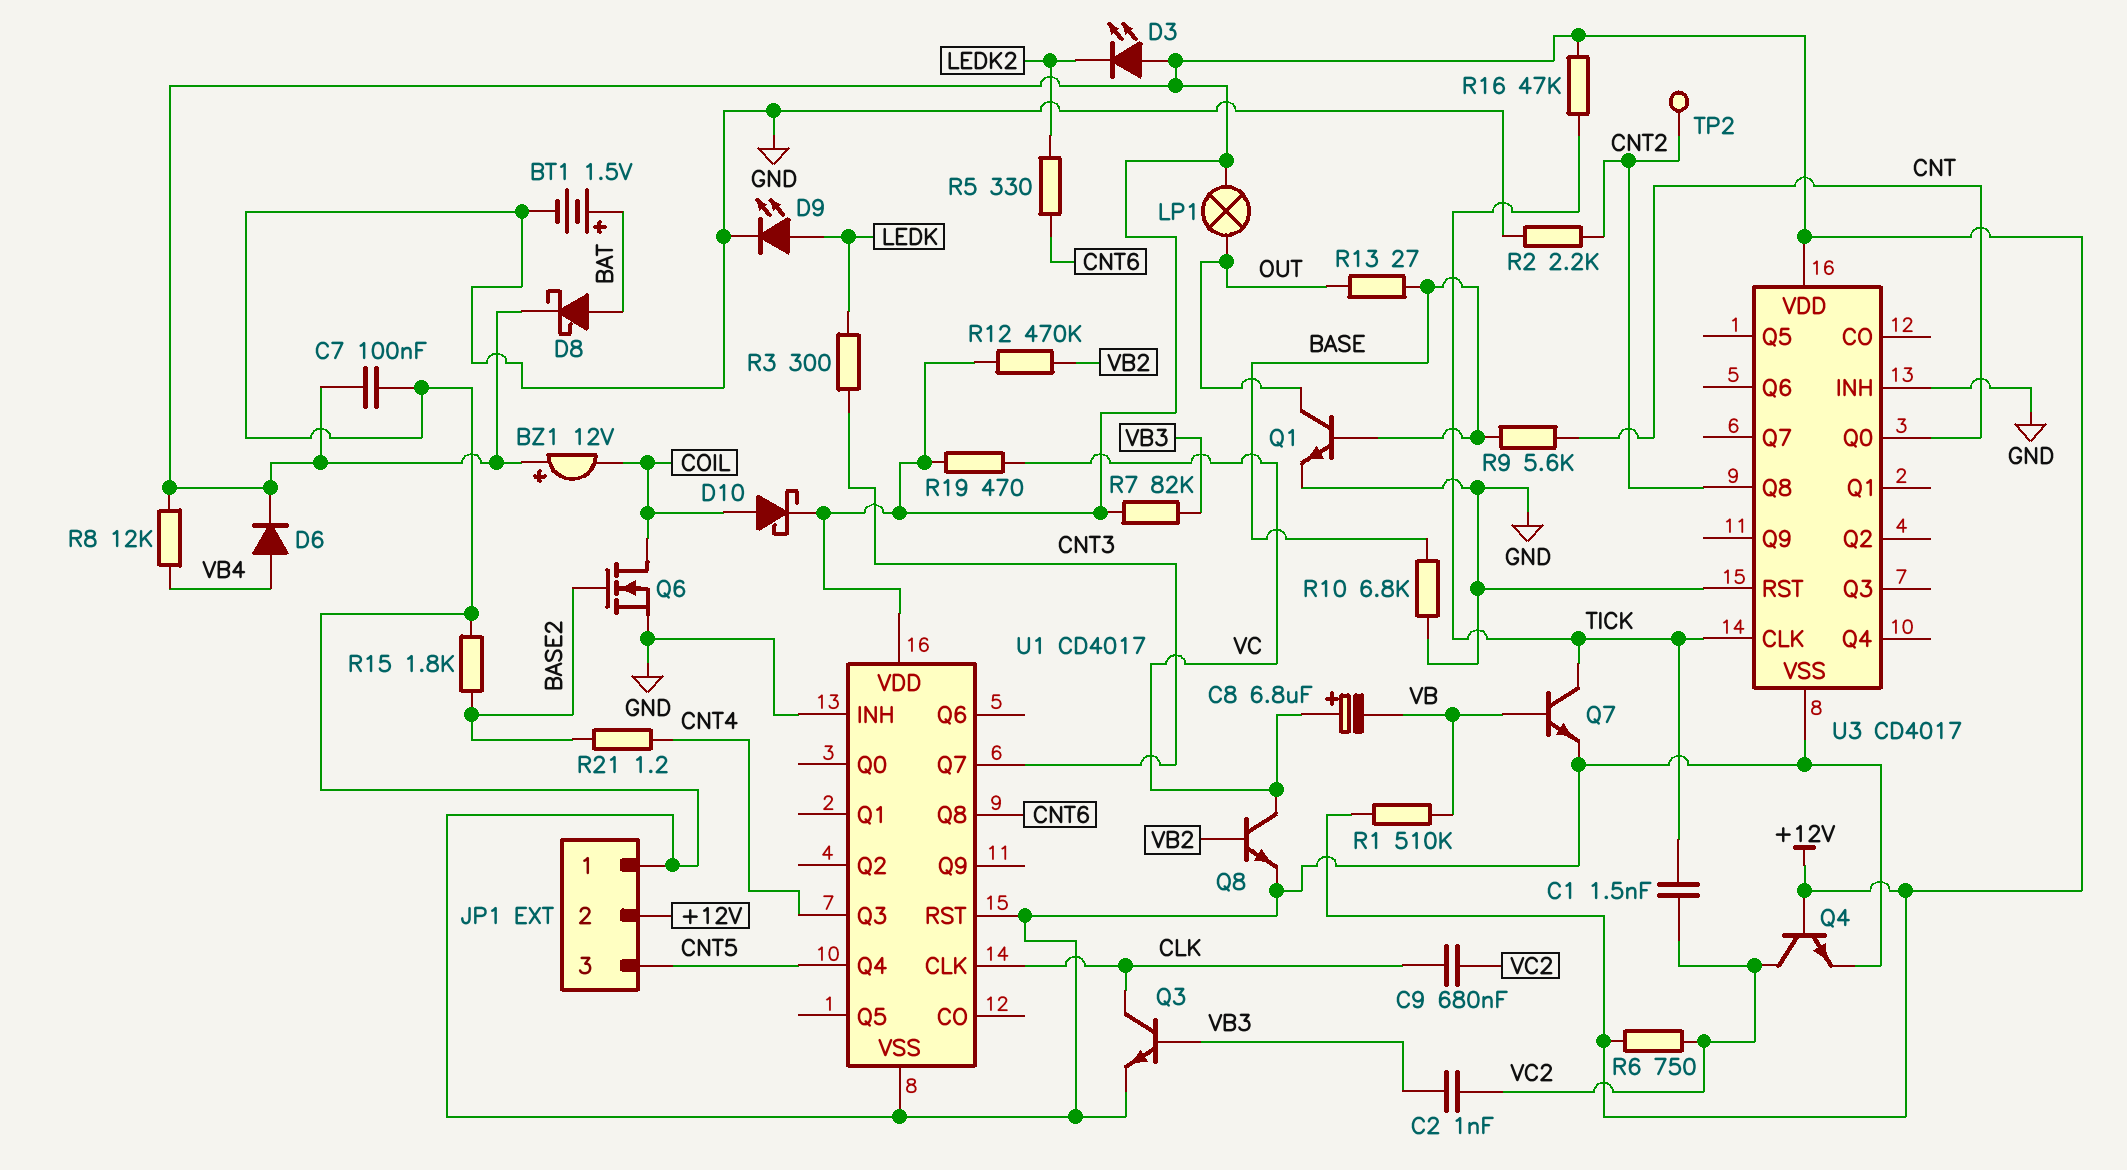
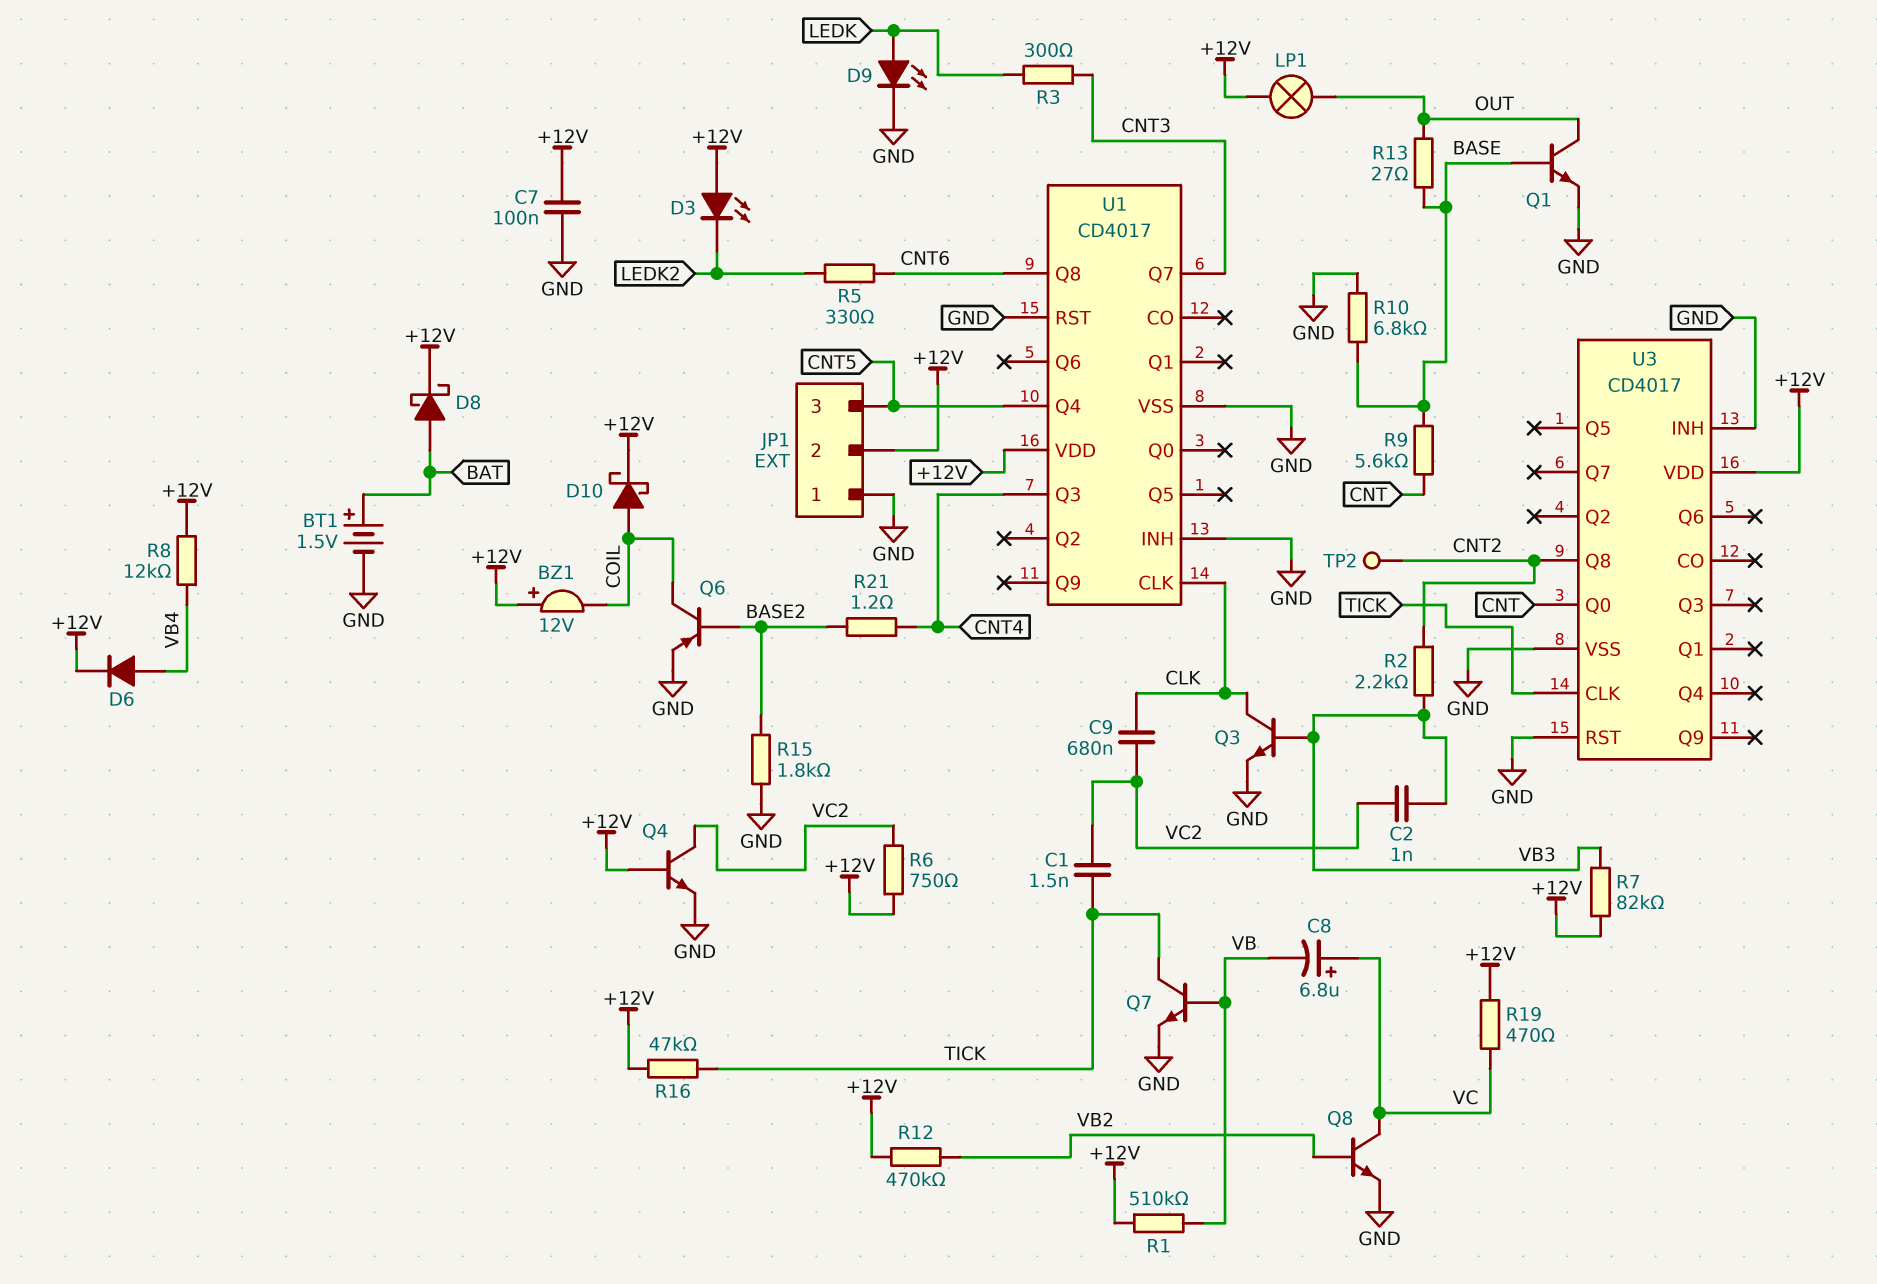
Q6: NMOS (G BASE2, D COIL, S GND) -> PNP (B BASE2, C COIL, E GND)
R2: 2.2k (CNT2, GND) -> 2.2k (CNT2, VB3)

